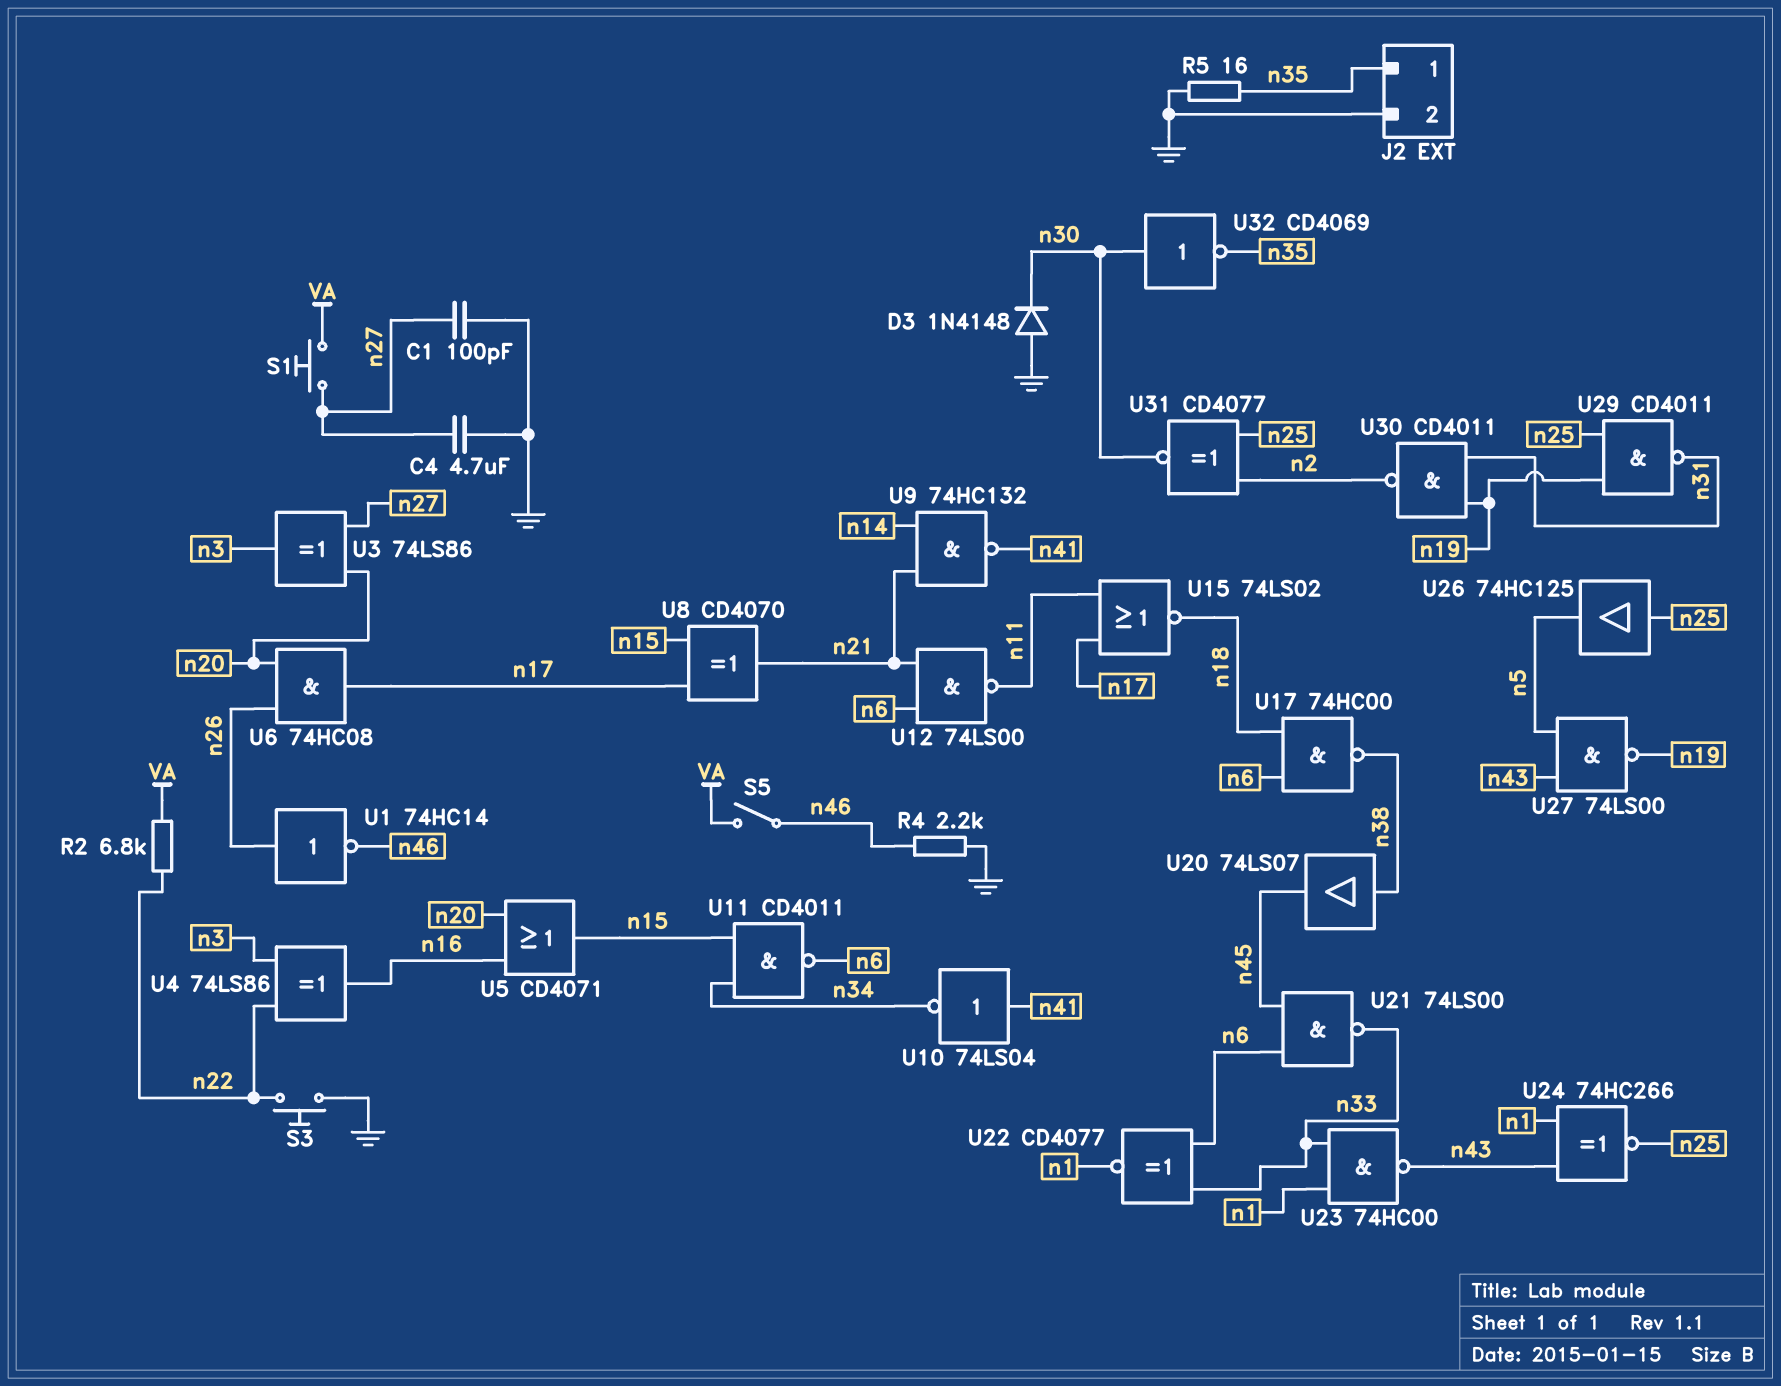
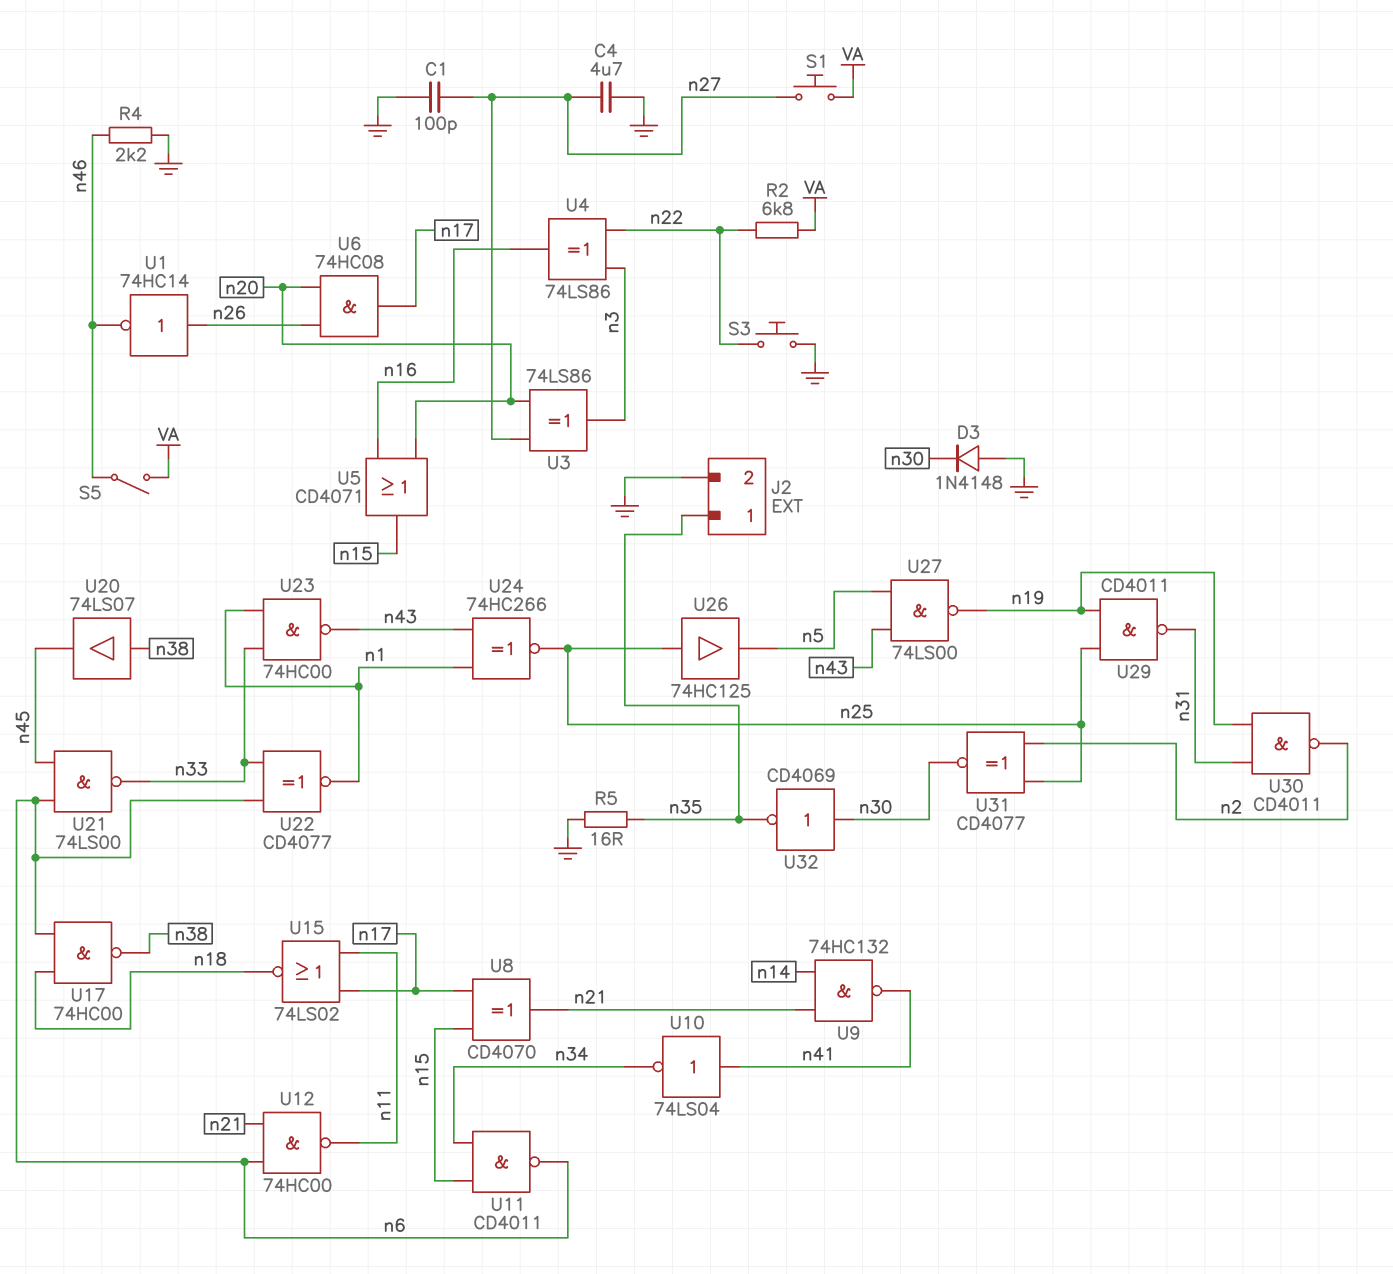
U12: NAND 74LS00 (in n6, in n21, out n11) -> NAND 74HC00 (in n6, in n21, out n11)

